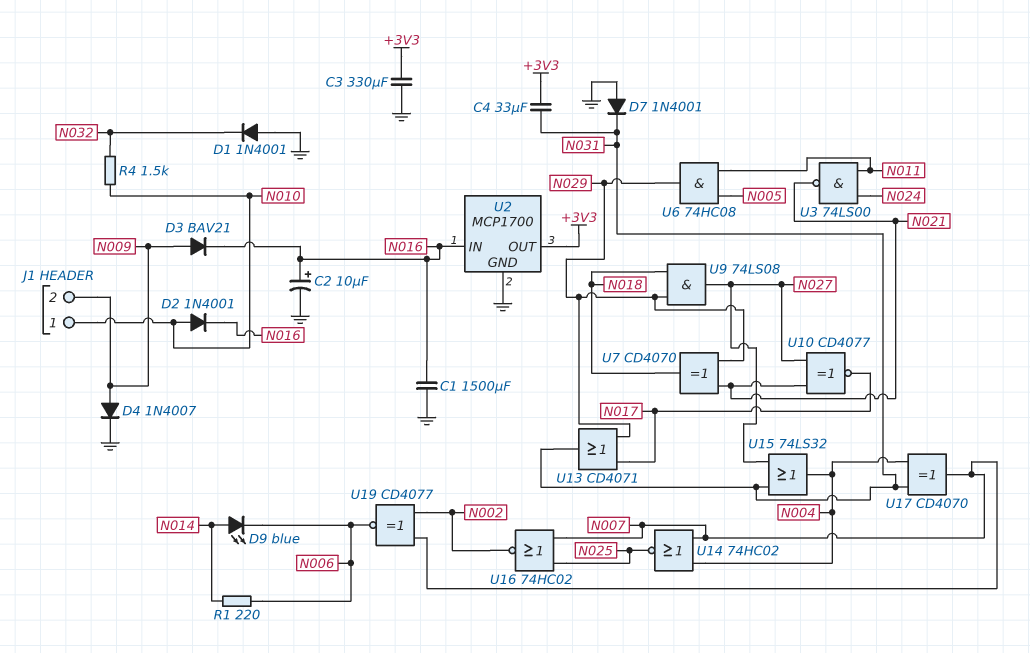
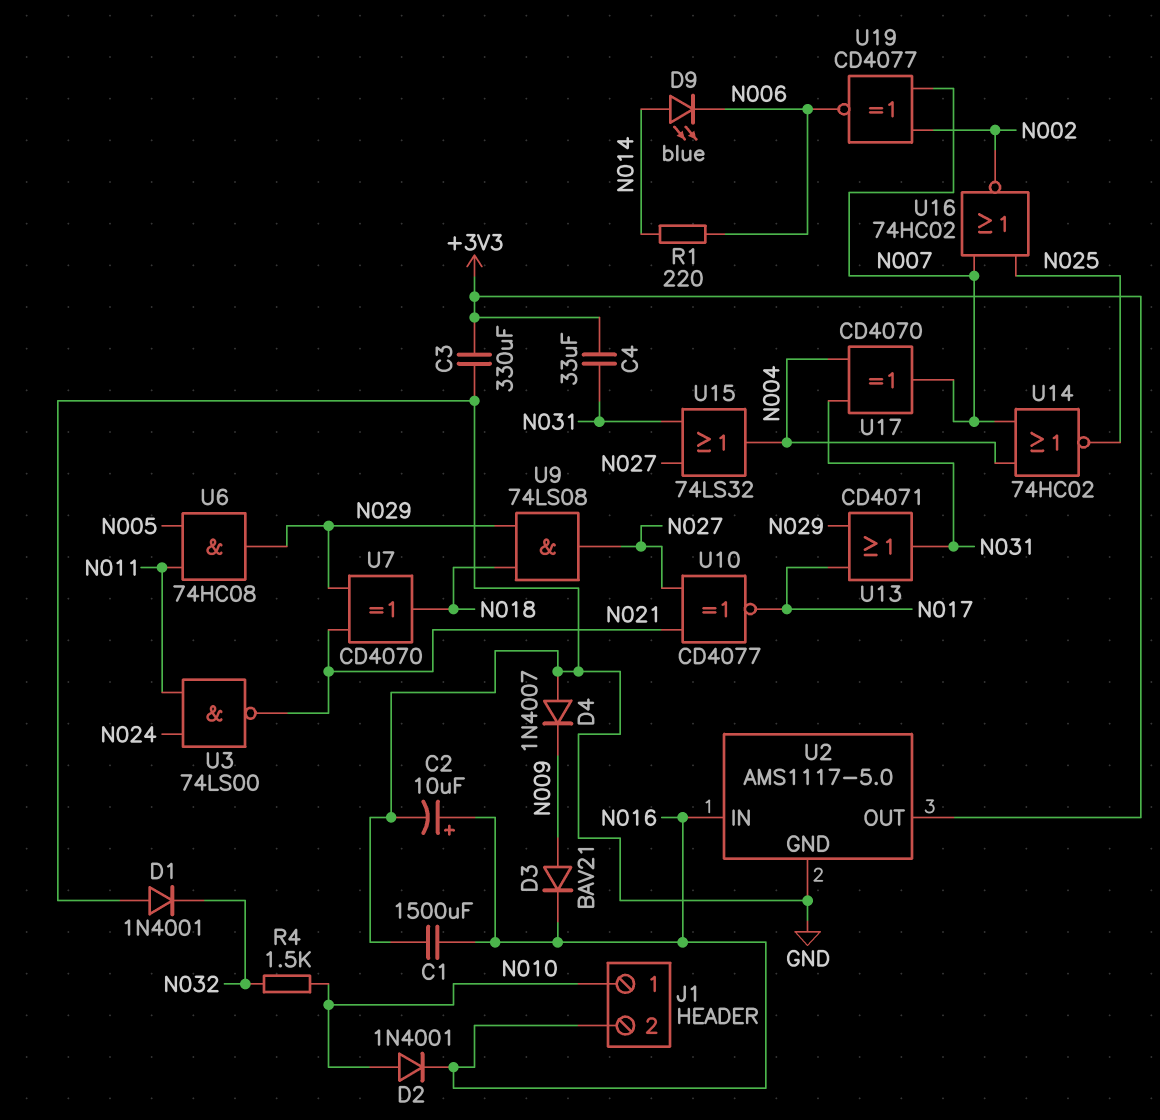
D4: diode 1N4007 (A N009, K GND) -> diode 1N4007 (A GND, K N009)
D7: diode 1N4001 (A GND, K N031) -> none
J1 pin 2: N009 -> N016
U2: MCP1700 -> AMS1117-5.0

